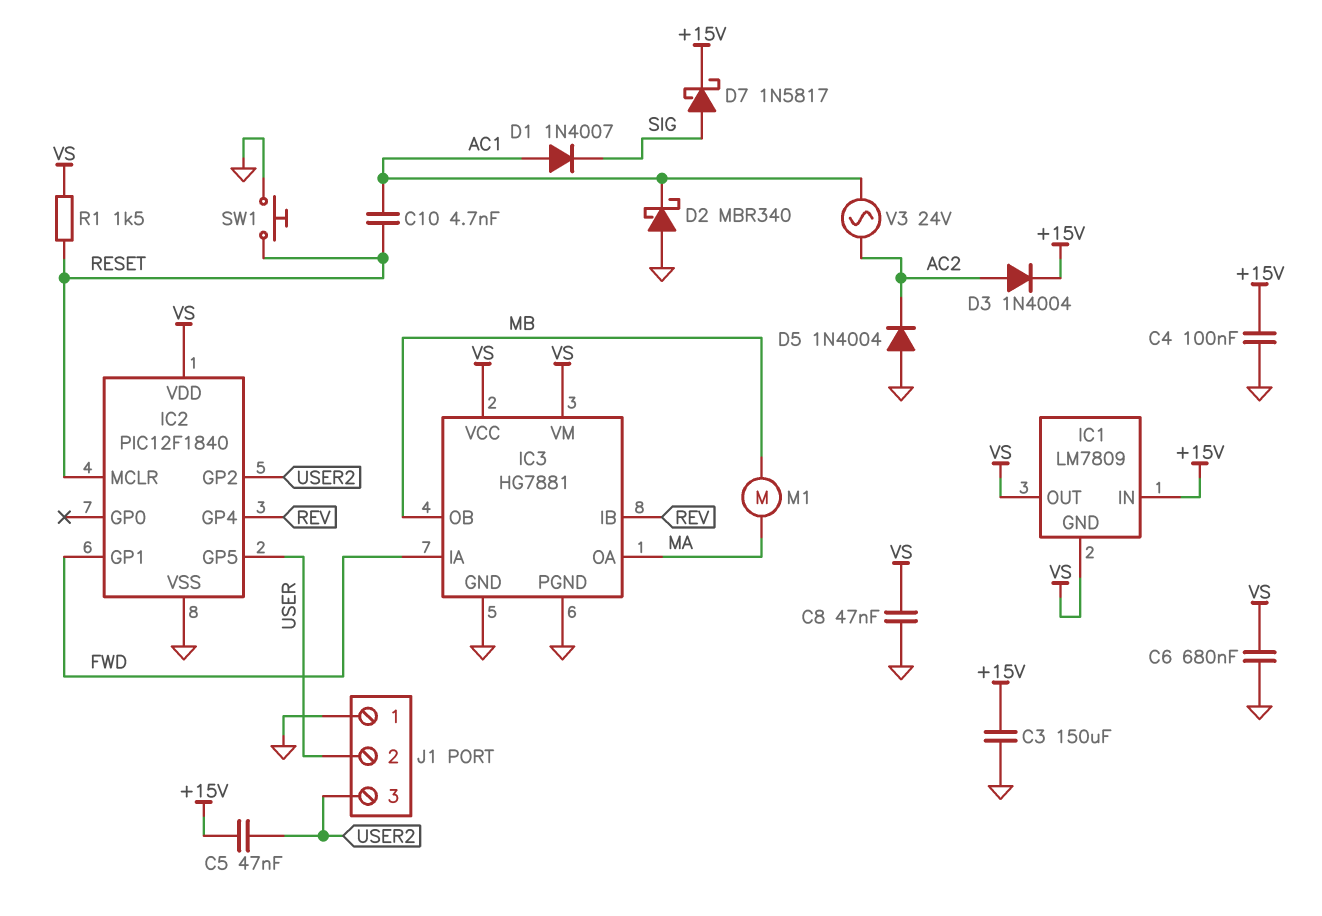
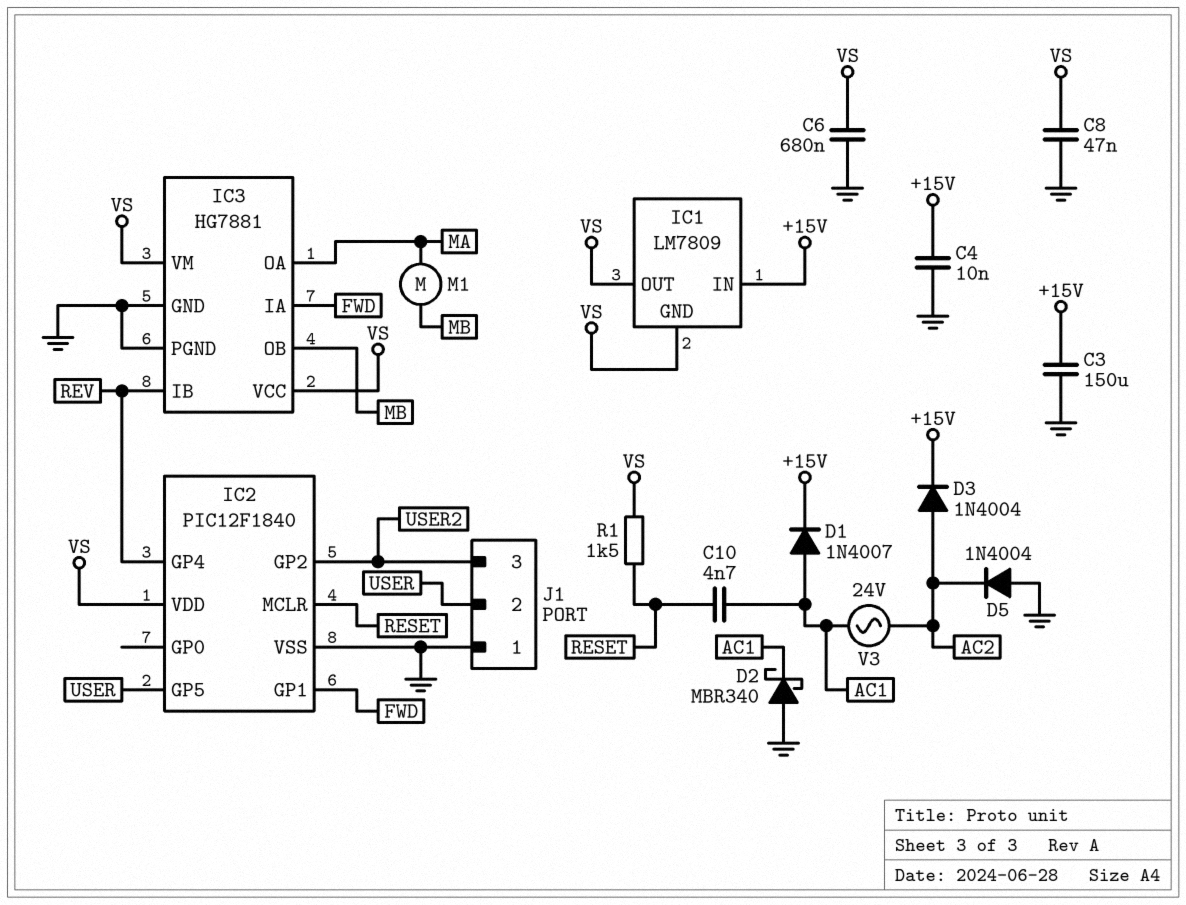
C4: 100nF (+15V, GND) -> 10nF (+15V, GND)
C5: 47nF (+15V, USER2) -> none
D1: diode 1N4007 (A AC1, K SIG) -> diode 1N4007 (A AC1, K +15V)
D7: schottky 1N5817 (A SIG, K +15V) -> none
SW1: button (GND, RESET) -> none

